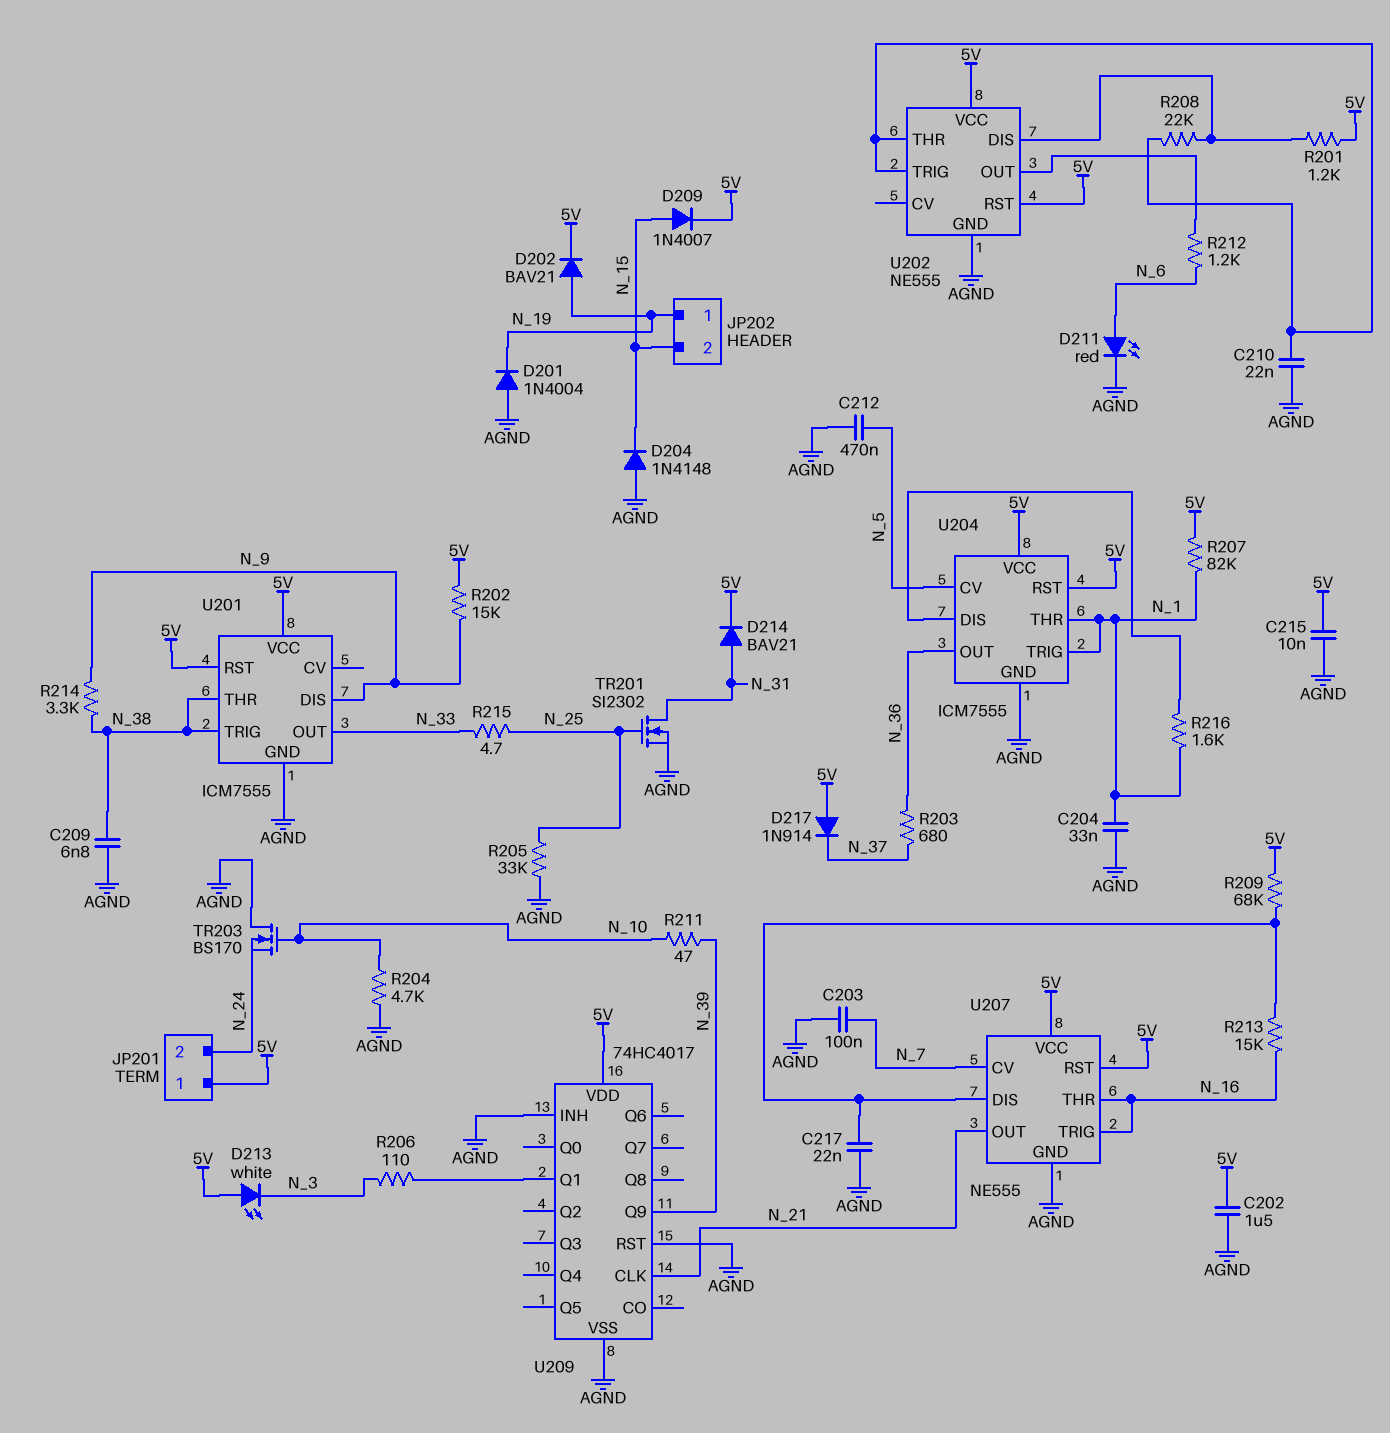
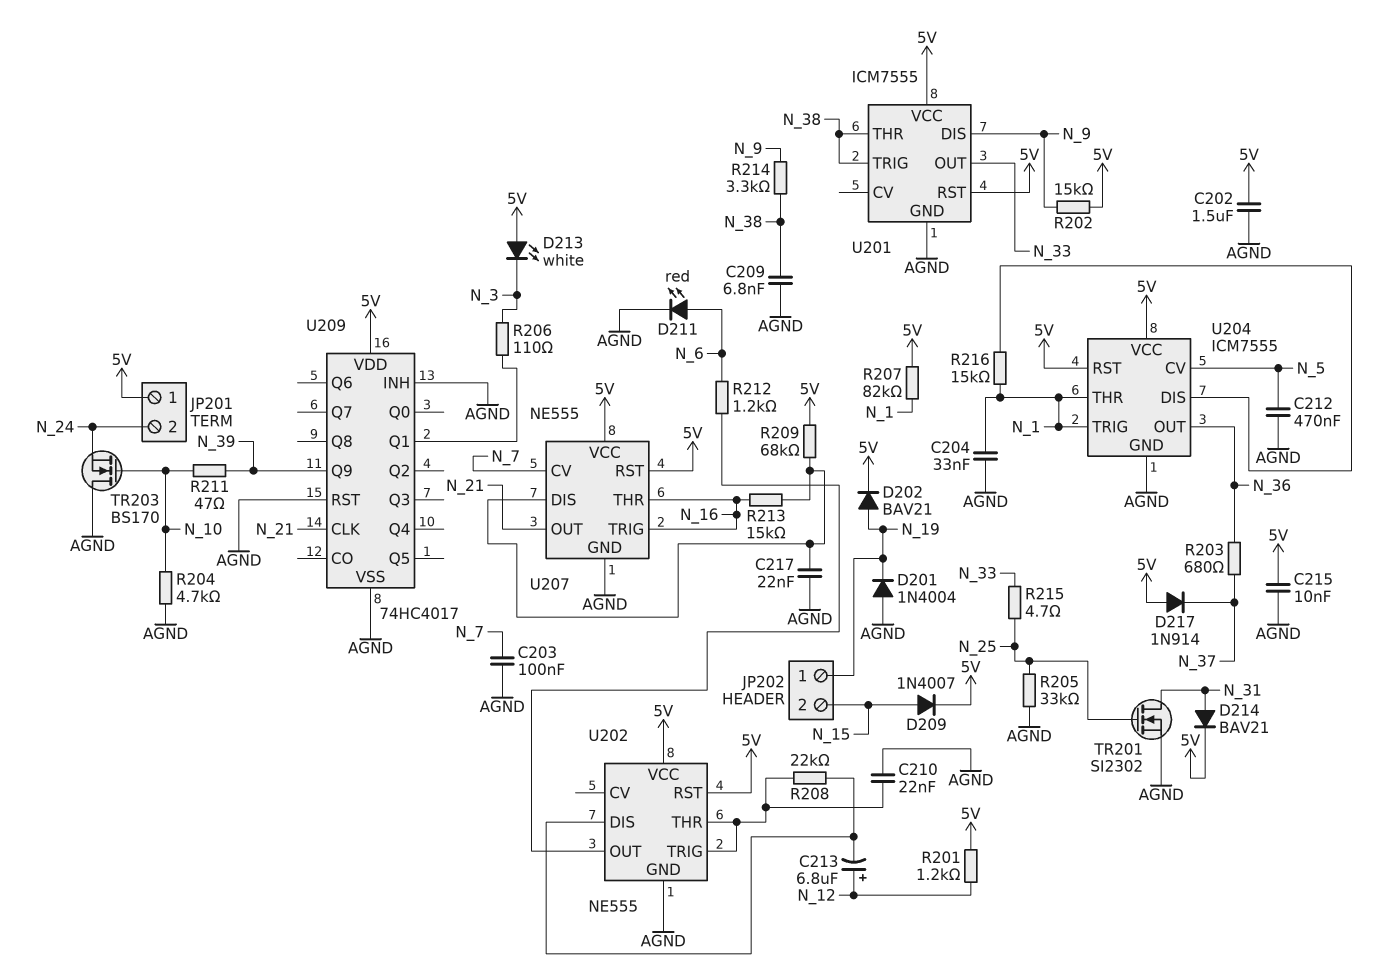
C213: none -> 6.8uF (plus N_12, minus U202/DIS)
D204: diode 1N4148 (A AGND, K N_15) -> none
R201: 1.2k (5V, U202/DIS) -> 1.2k (5V, N_12)
R216: 1.6k (N_1, U204/DIS) -> 15k (N_1, U204/DIS)

